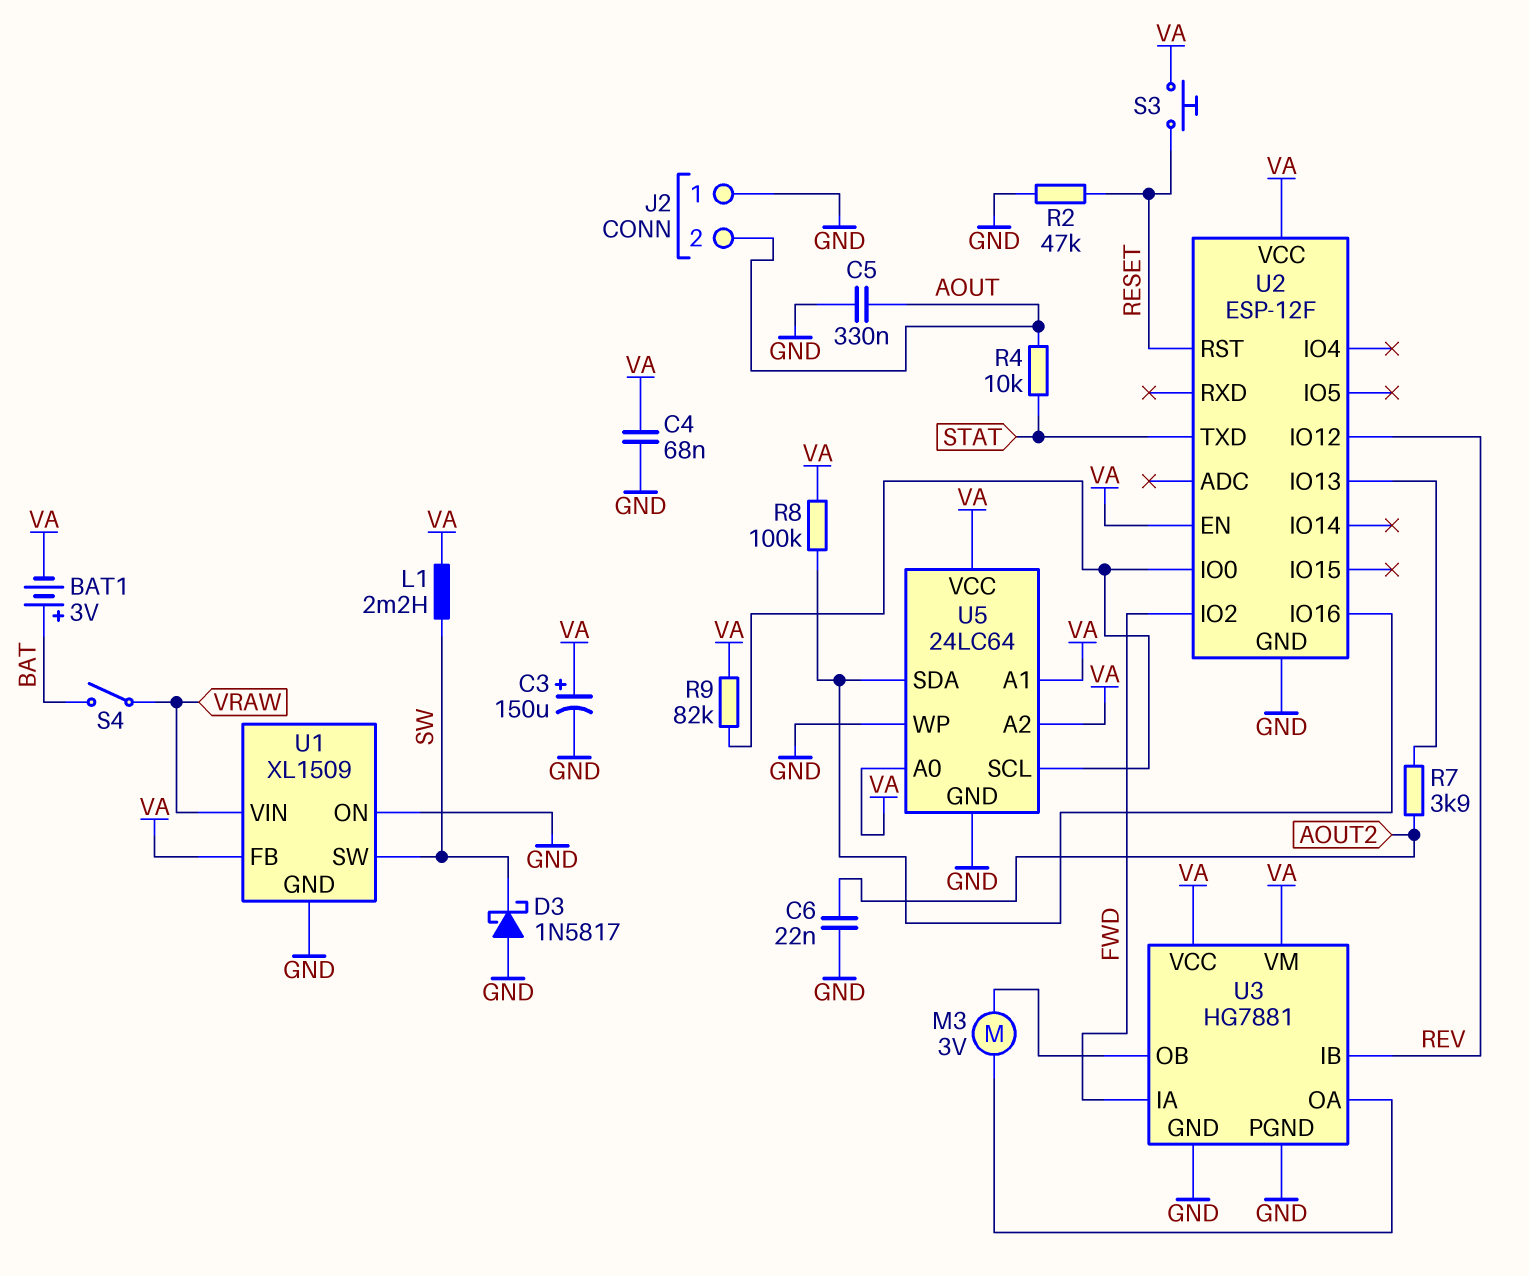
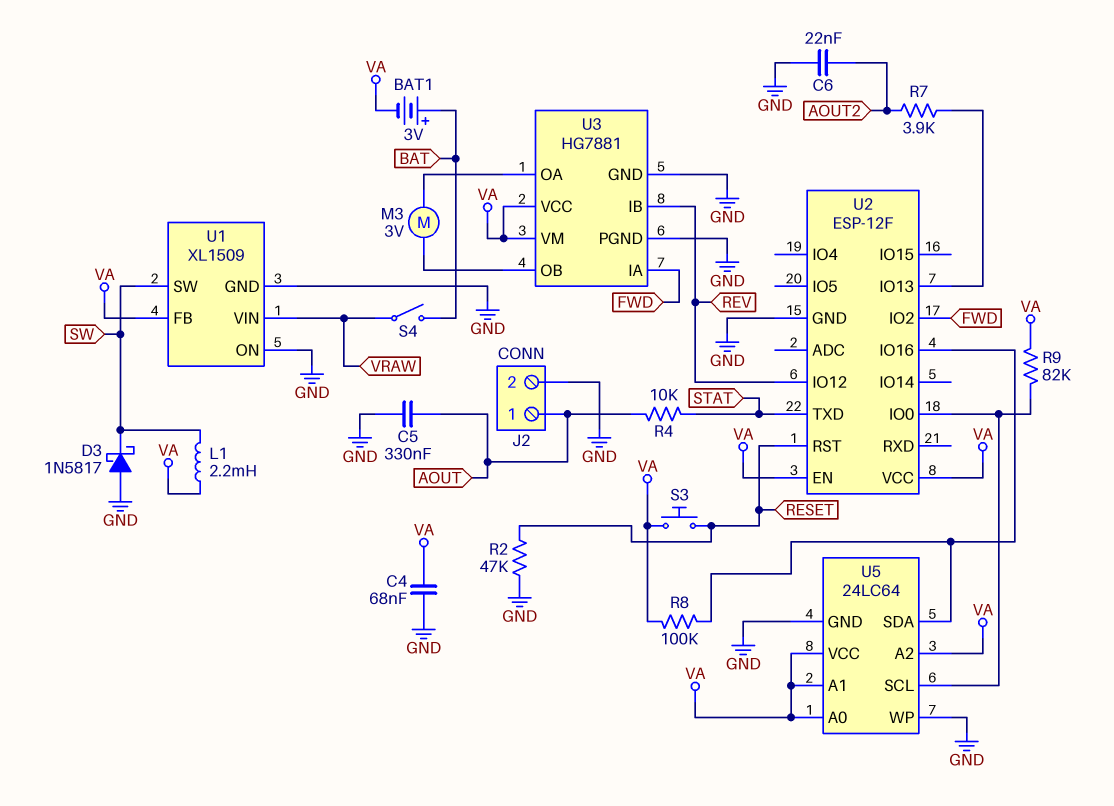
C3: 150uF (plus VA, minus GND) -> none
J2 pin 1: GND -> AOUT
J2 pin 2: AOUT -> GND

